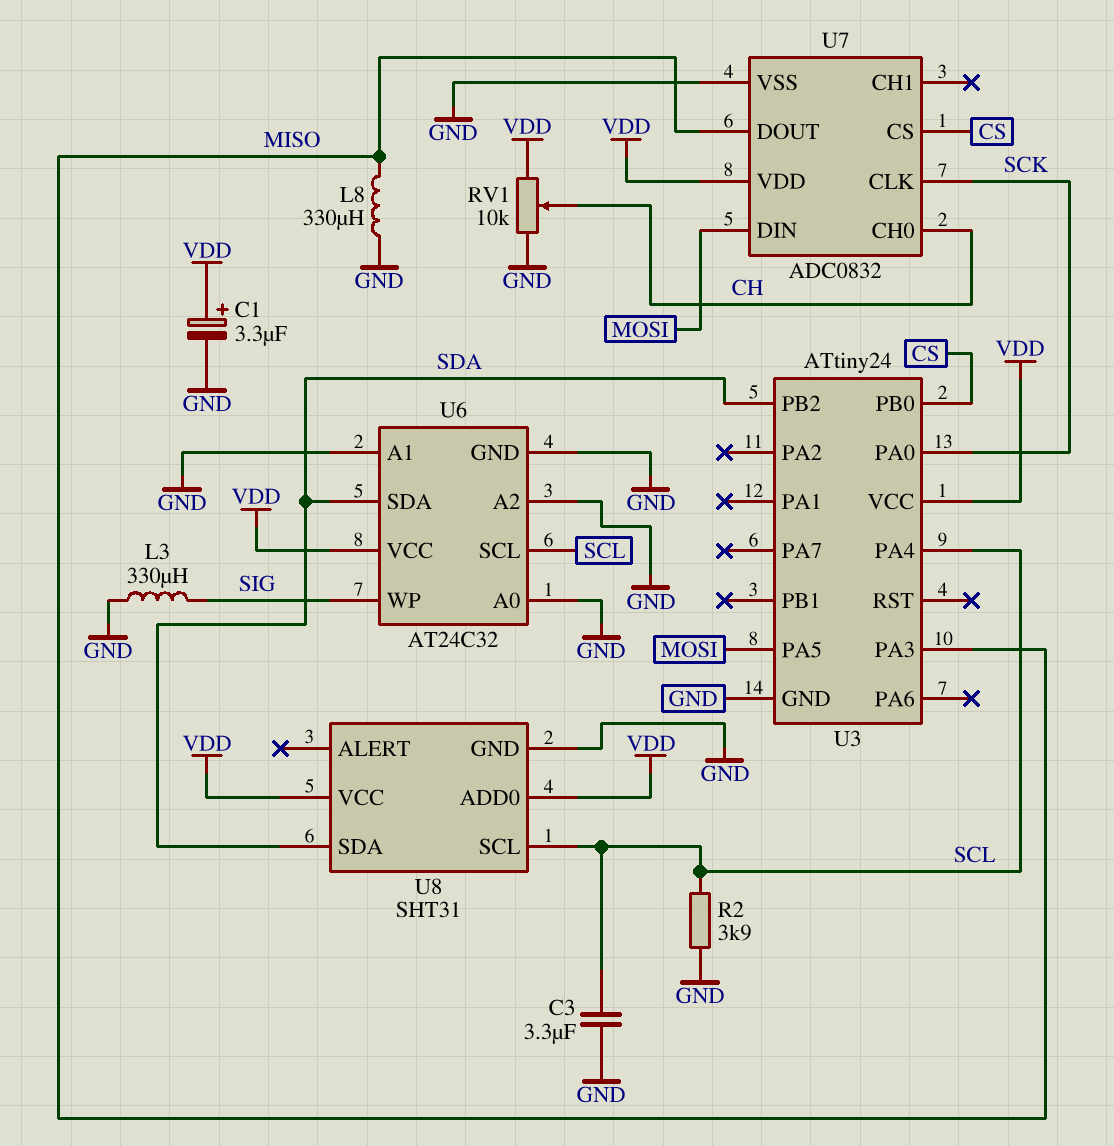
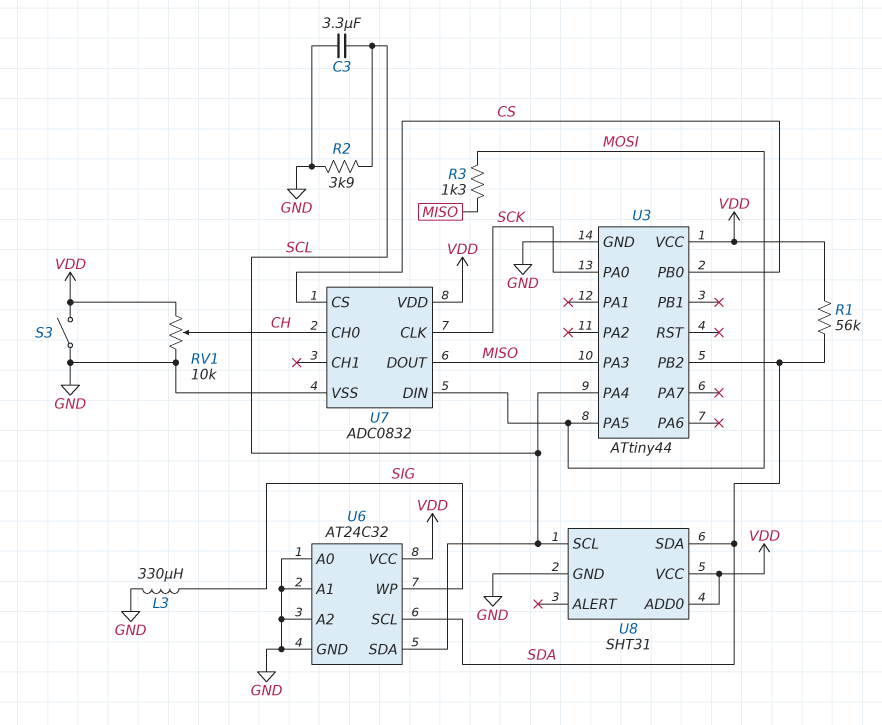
C1: 3.3uF (plus VDD, minus GND) -> none
L8: 330uH (GND, MISO) -> none
R1: none -> 56k (SDA, VDD)
R3: none -> 1.3k (MISO, MOSI)
S3: none -> switch (GND, VDD)
U3: ATtiny24 -> ATtiny44
U6 pin SCL: SCL -> SDA
U6 pin SDA: SDA -> SCL

